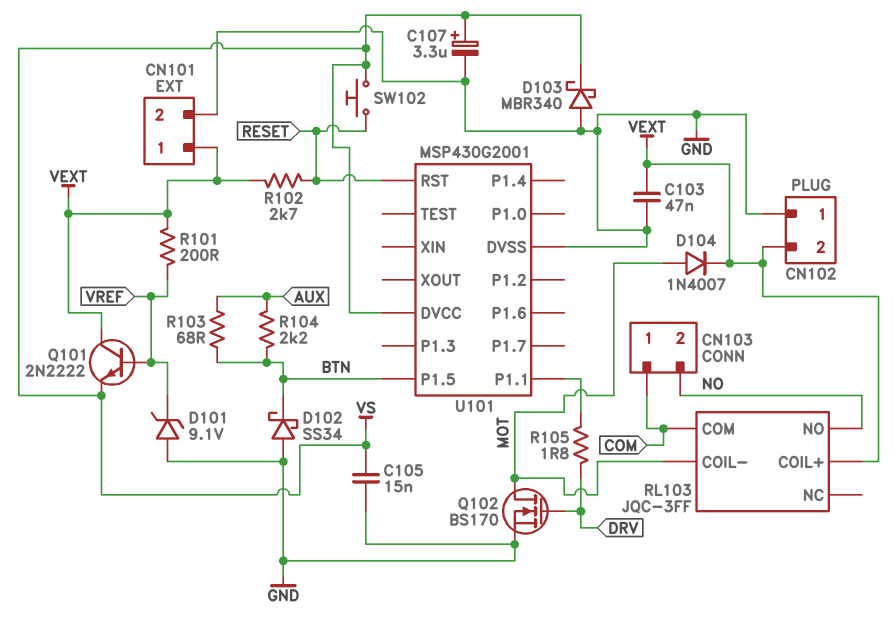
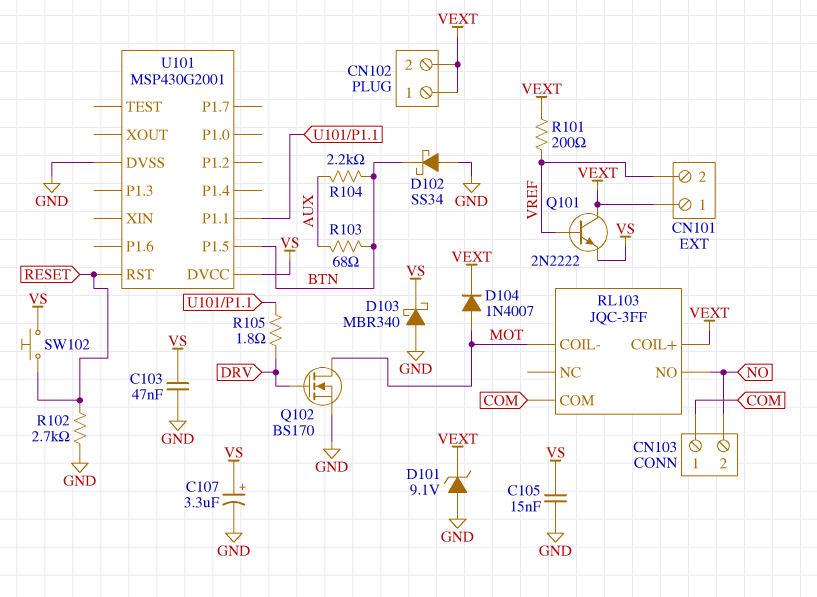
C103: 47nF (GND, VEXT) -> 47nF (GND, VS)
CN101 pin 2: GND -> VREF
CN102 pin 1: GND -> VEXT
D101: zener 9.1V (A GND, K VREF) -> zener 9.1V (A GND, K VEXT)
R102: 2.7k (RESET, VEXT) -> 2.7k (GND, RESET)

